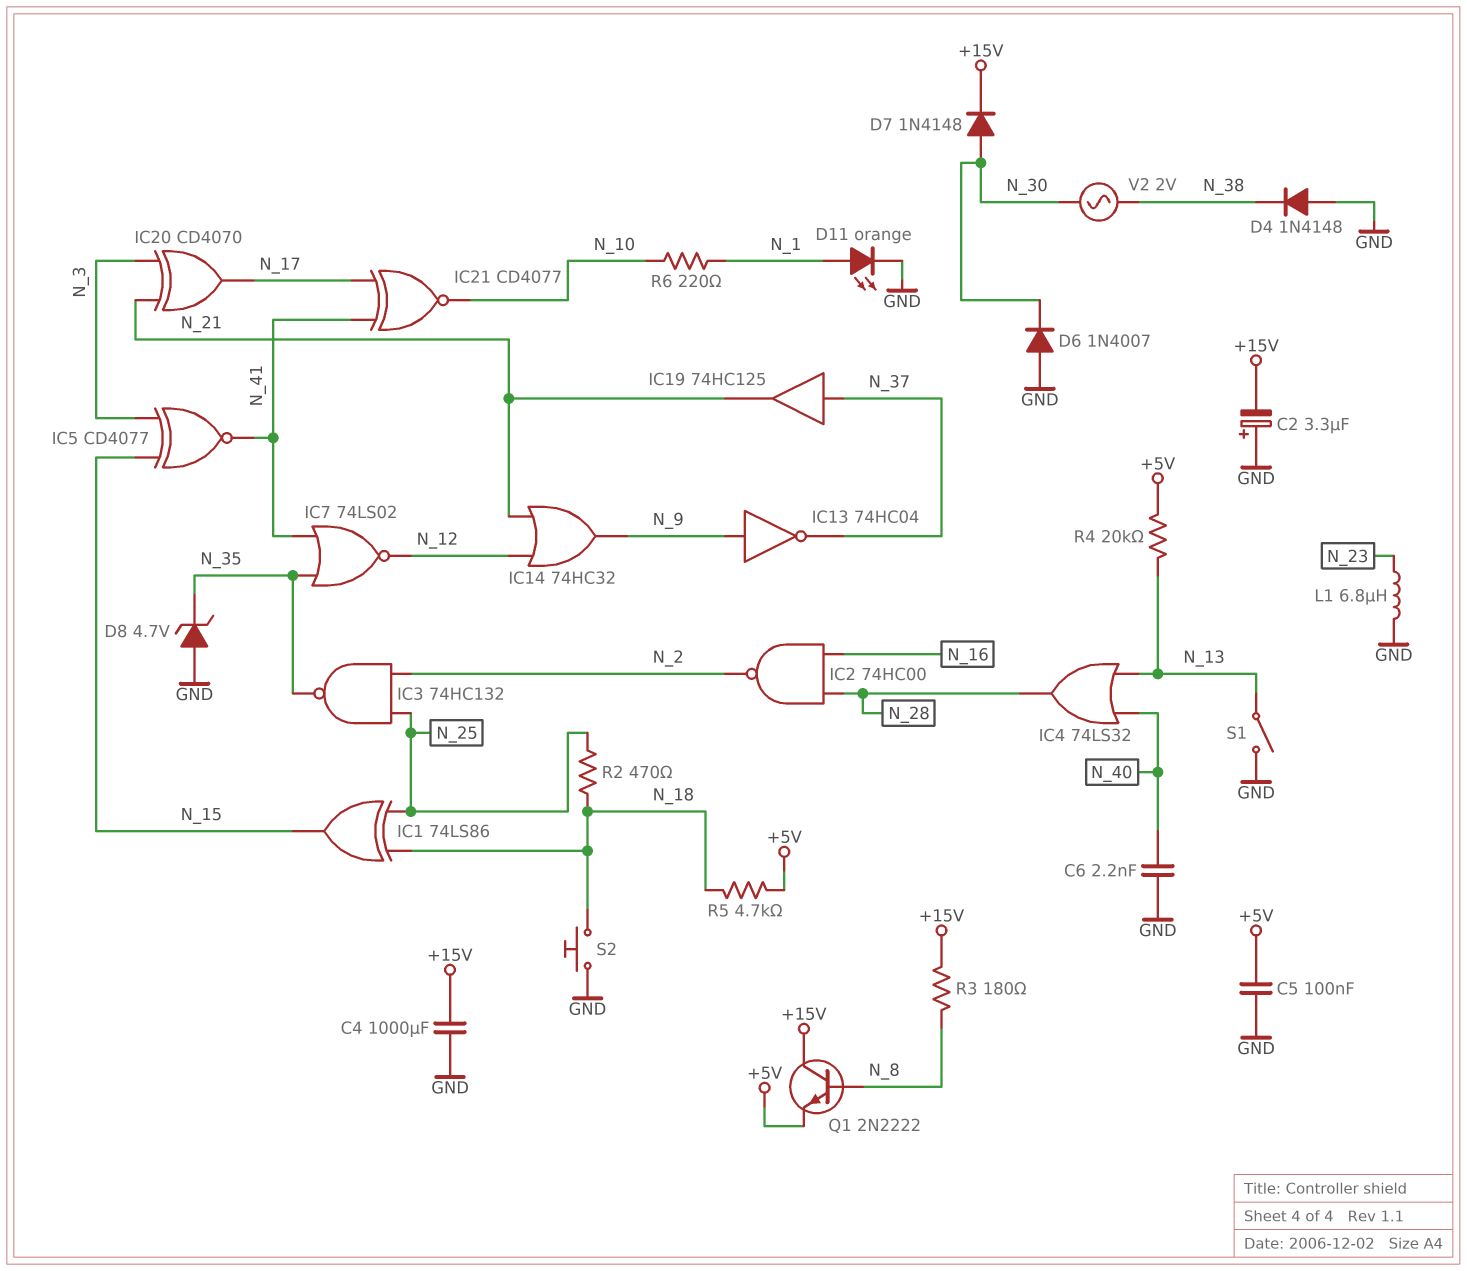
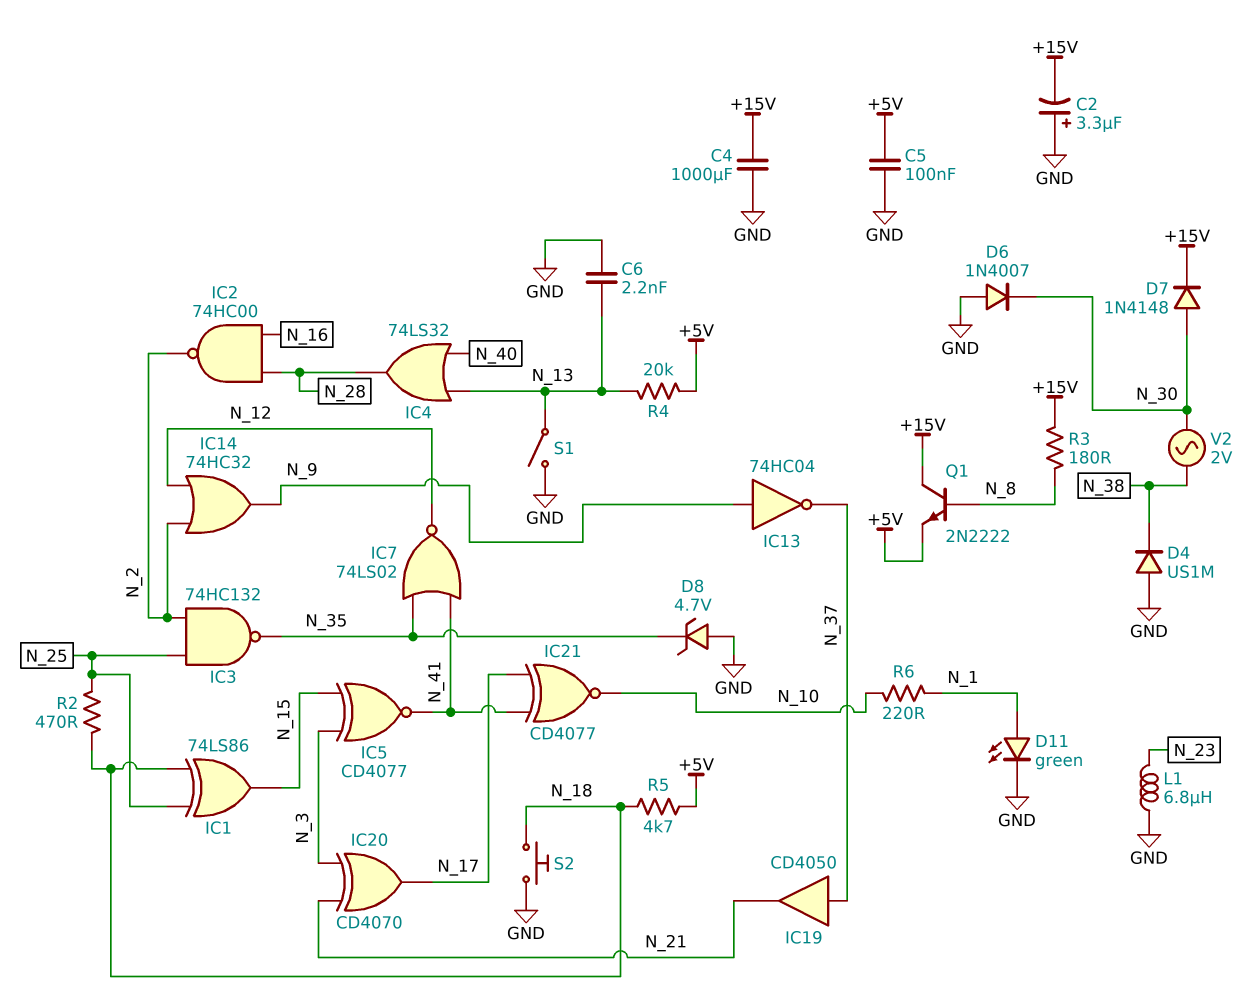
C6: 2.2nF (GND, N_40) -> 2.2nF (GND, N_13)
D4: diode 1N4148 (A GND, K N_38) -> diode US1M (A GND, K N_38)
D11: LED orange (A N_1, K GND) -> LED green (A N_1, K GND)
IC14: OR 74HC32 (in N_12, in N_21, out N_9) -> OR 74HC32 (in N_2, in N_12, out N_9)
IC19: buffer 74HC125 (in N_37, out N_21) -> buffer CD4050 (in N_37, out N_21)

